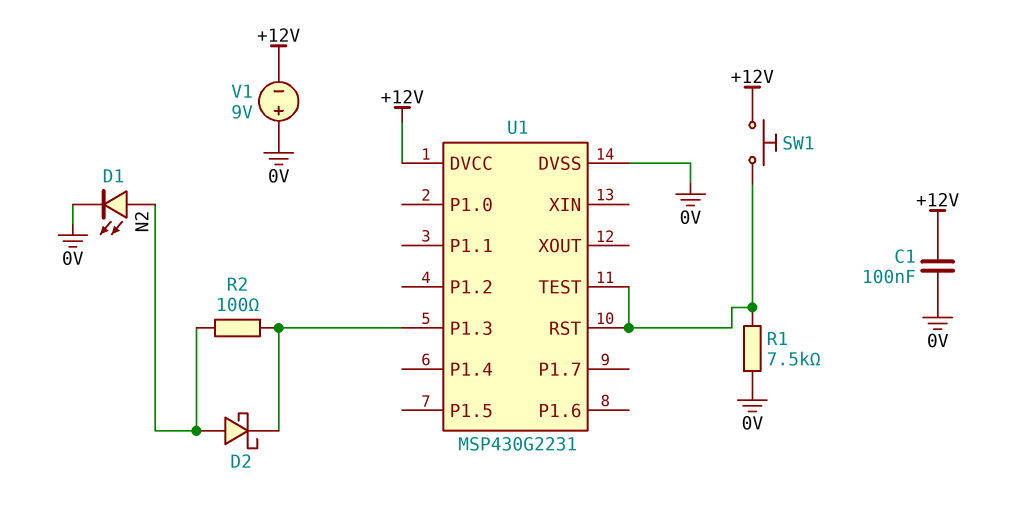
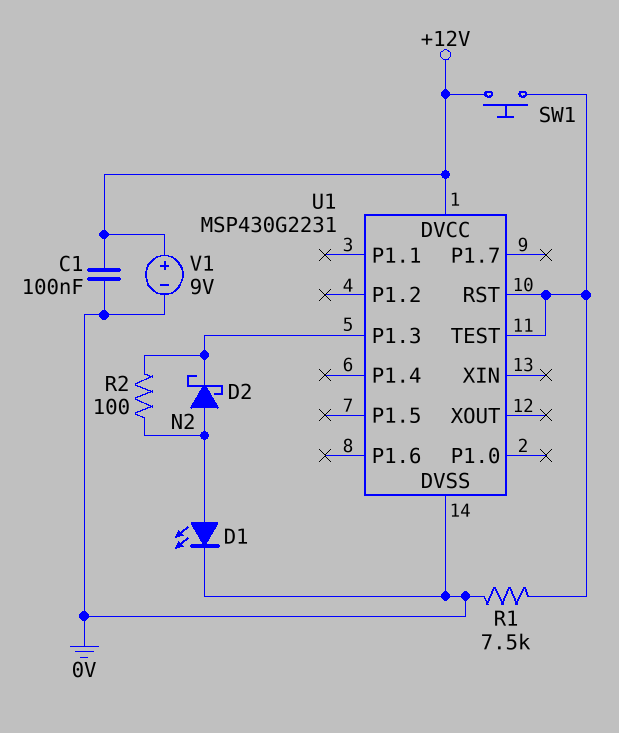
V1: 9V (plus 0V, minus +12V) -> 9V (plus +12V, minus 0V)

